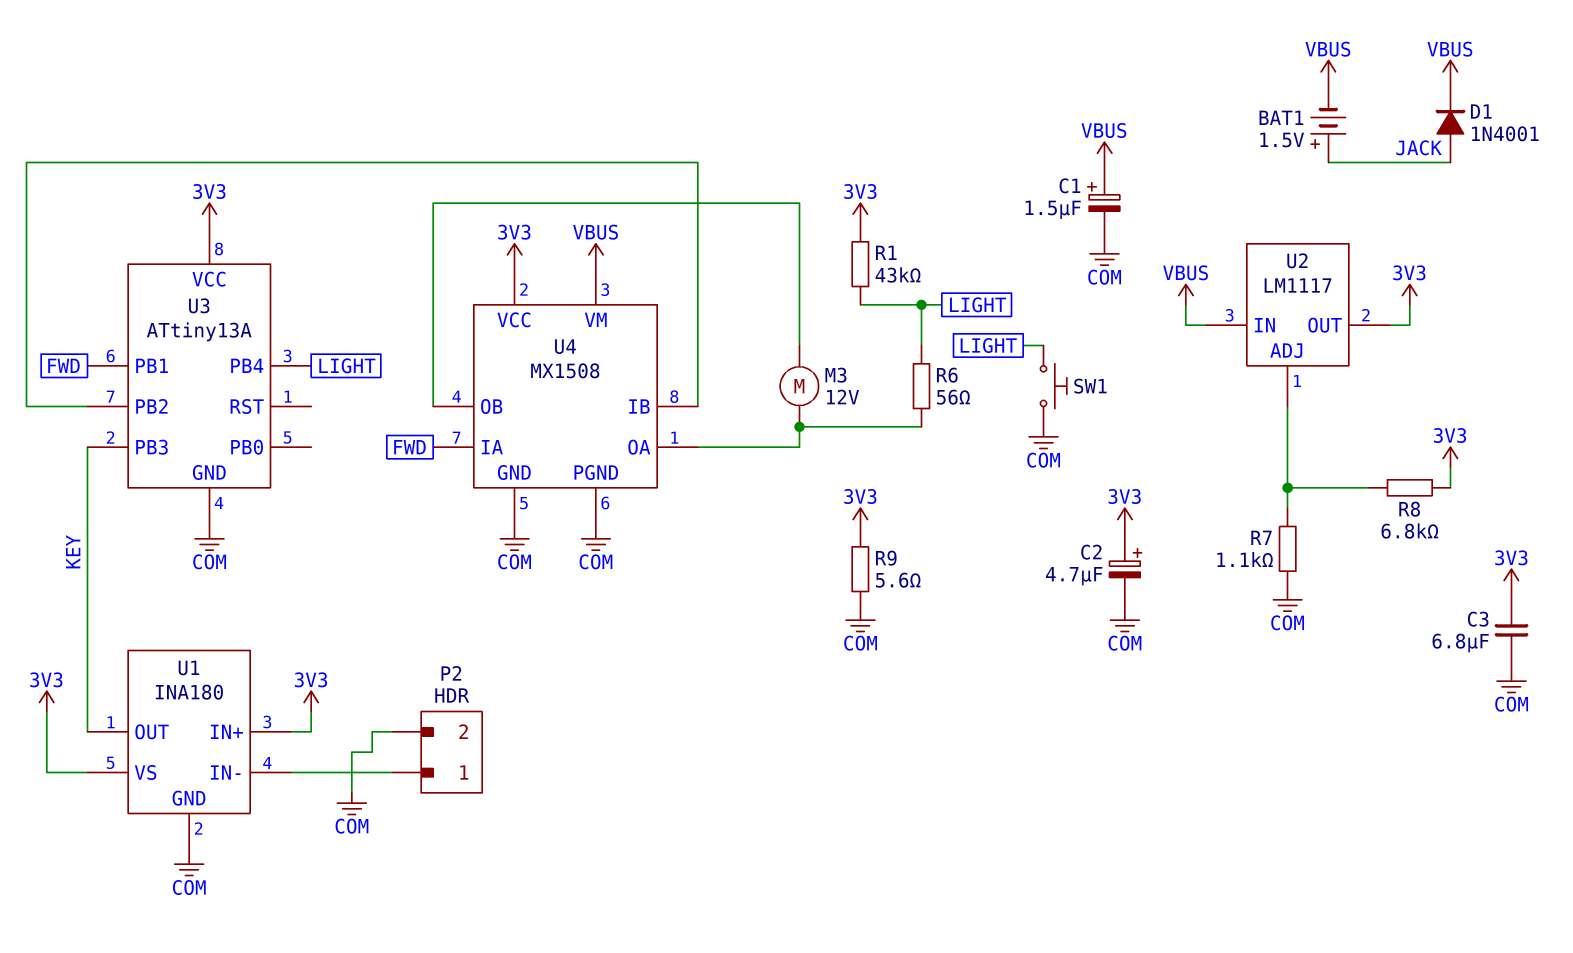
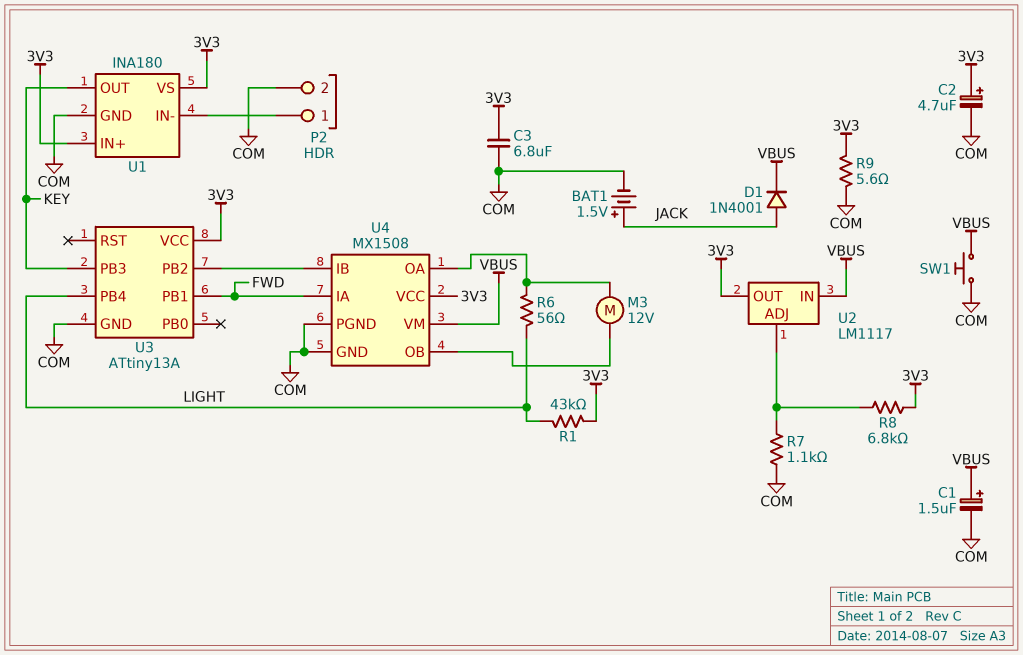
BAT1: 1.5V (plus JACK, minus VBUS) -> 1.5V (plus JACK, minus COM)
SW1: button (COM, LIGHT) -> button (COM, VBUS)

